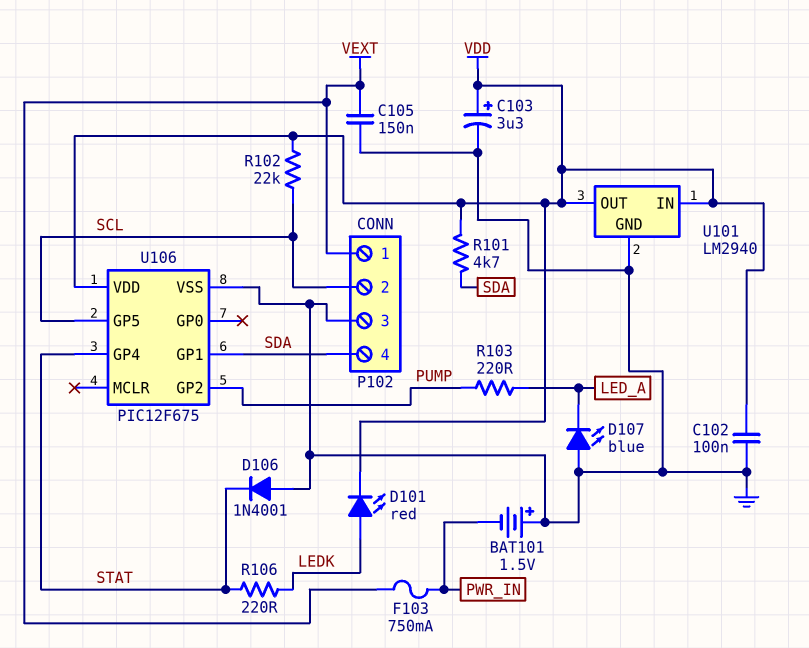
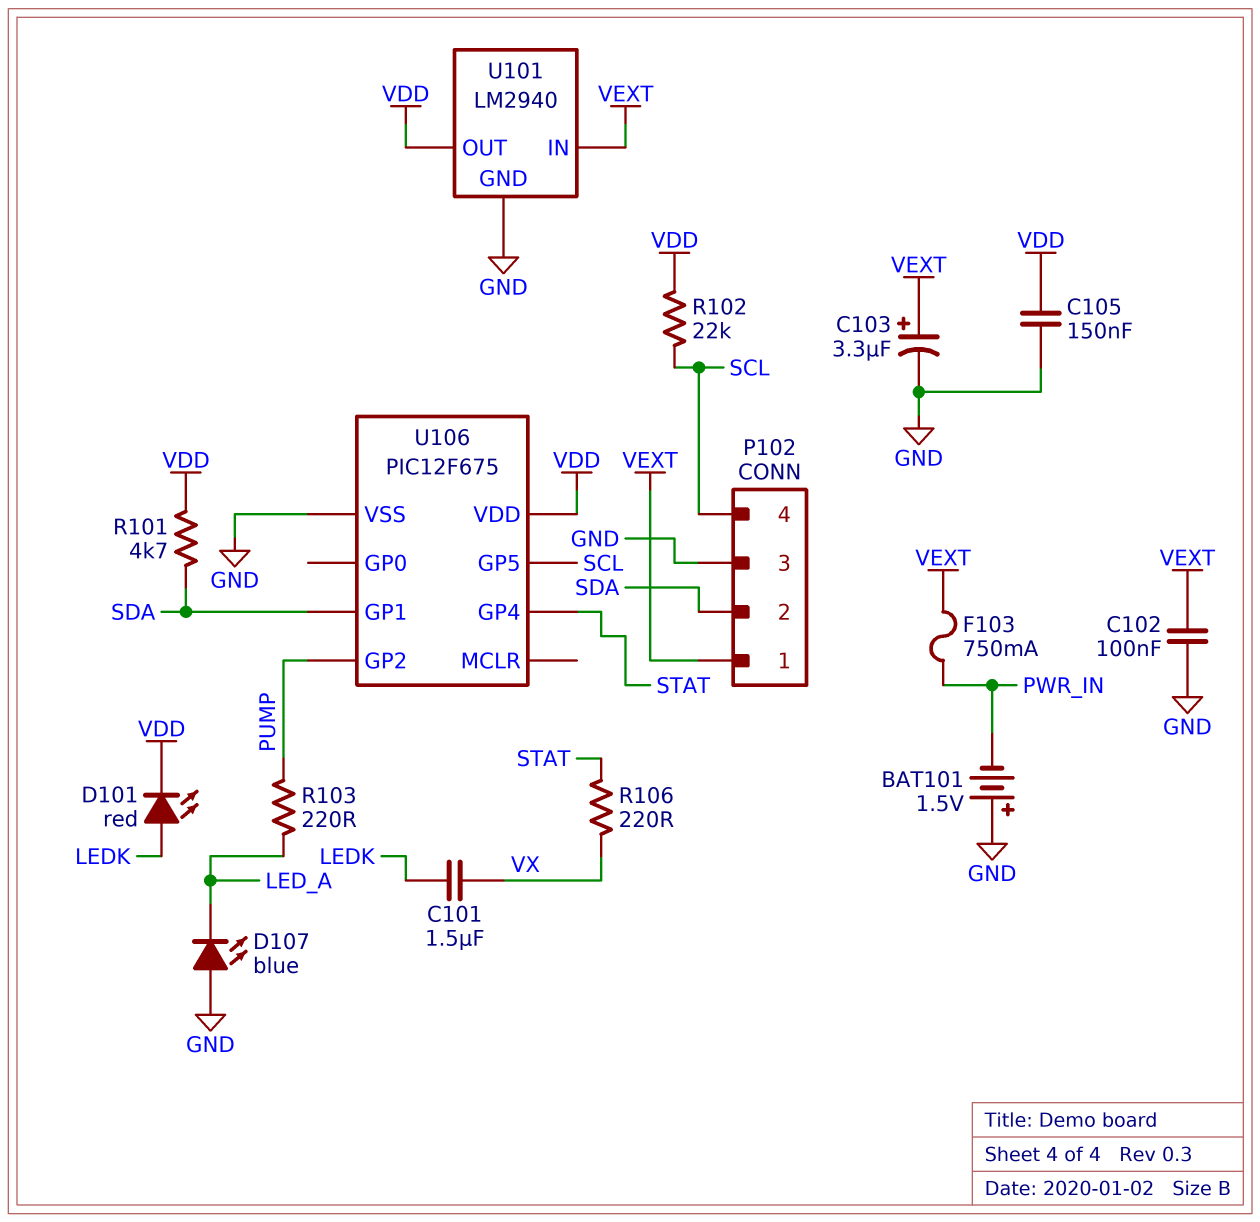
C101: none -> 1.5uF (LEDK, VX)
C102: 100nF (GND, VDD) -> 100nF (GND, VEXT)
C103: 3.3uF (plus VDD, minus GND) -> 3.3uF (plus VEXT, minus GND)
C105: 150nF (GND, VEXT) -> 150nF (GND, VDD)
D106: diode 1N4001 (A GND, K STAT) -> none
P102 pin 2: SCL -> SDA
P102 pin 4: SDA -> SCL
R106: 220 (LEDK, STAT) -> 220 (STAT, VX)
U101 pin IN: VDD -> VEXT

